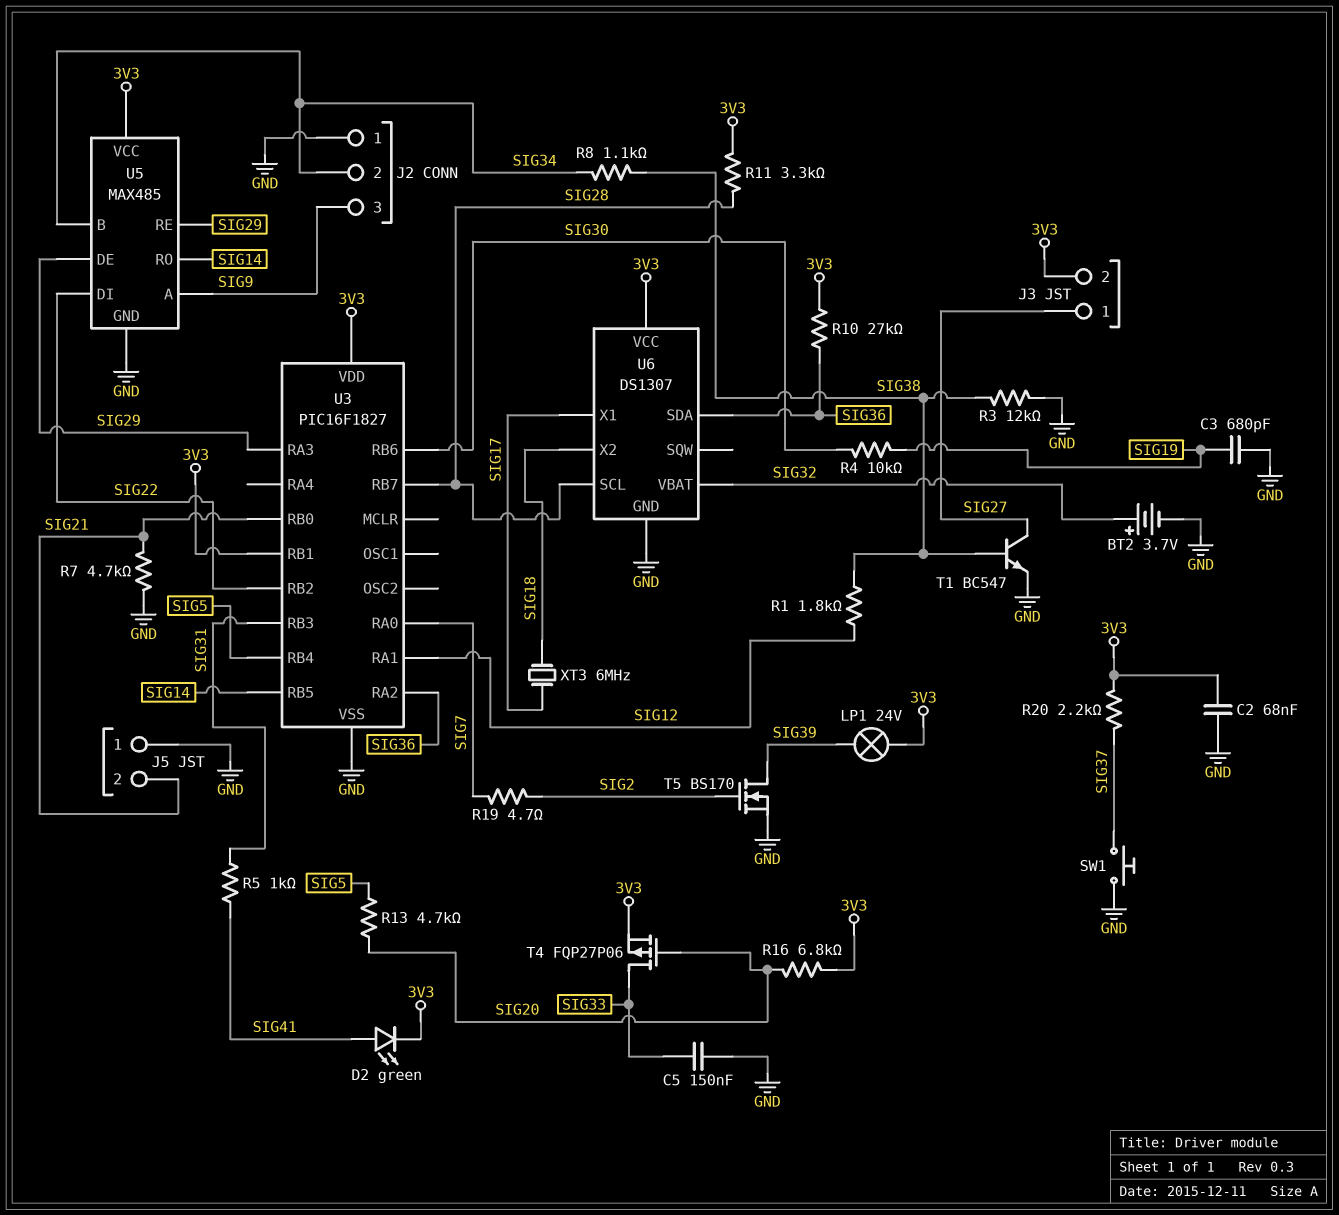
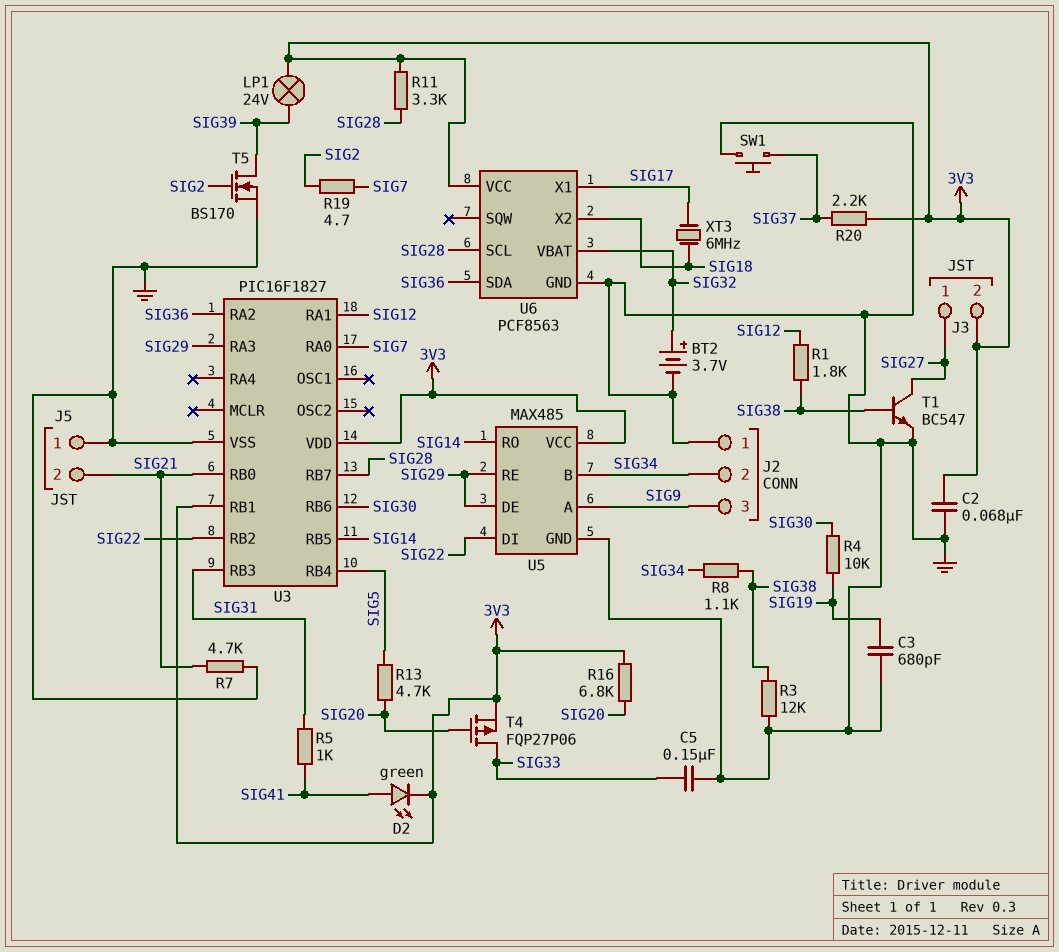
R10: 27k (3V3, SIG36) -> none
U6: DS1307 -> PCF8563

